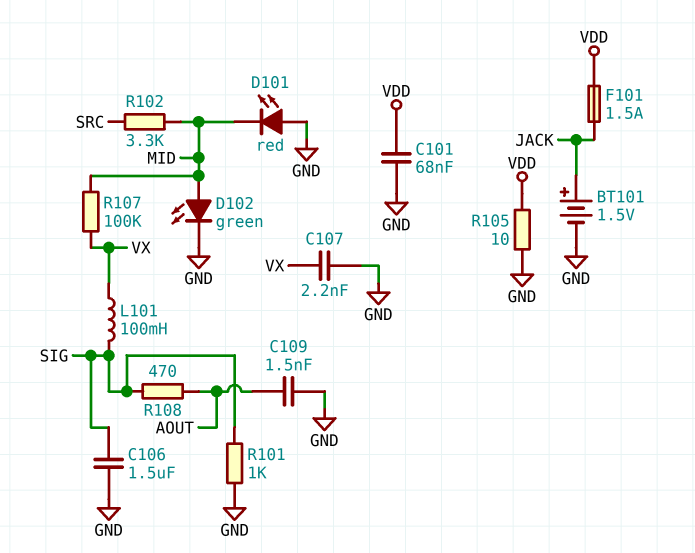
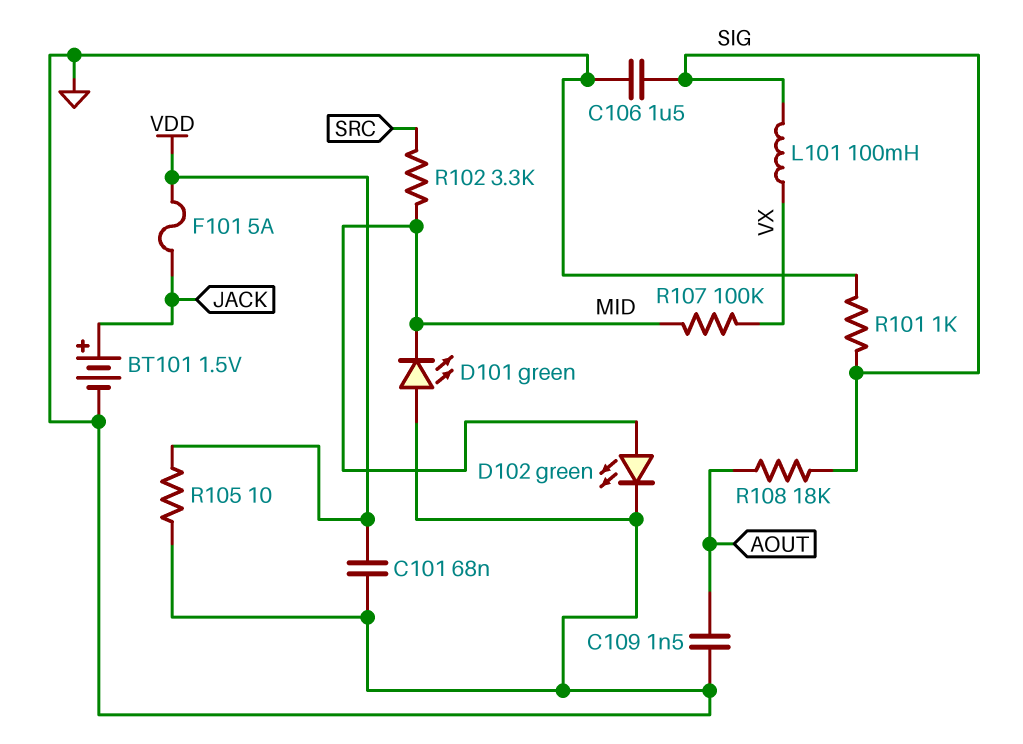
C107: 2.2nF (GND, VX) -> none
D101: LED red (A GND, K MID) -> LED green (A GND, K MID)
F101: 1.5A (JACK, VDD) -> 5A (JACK, VDD)
R108: 470 (AOUT, SIG) -> 18k (AOUT, SIG)

